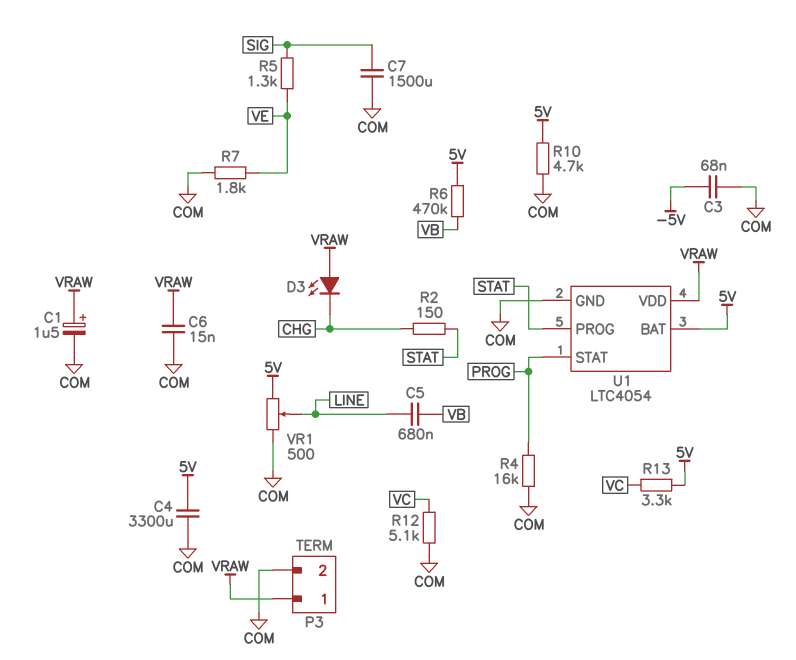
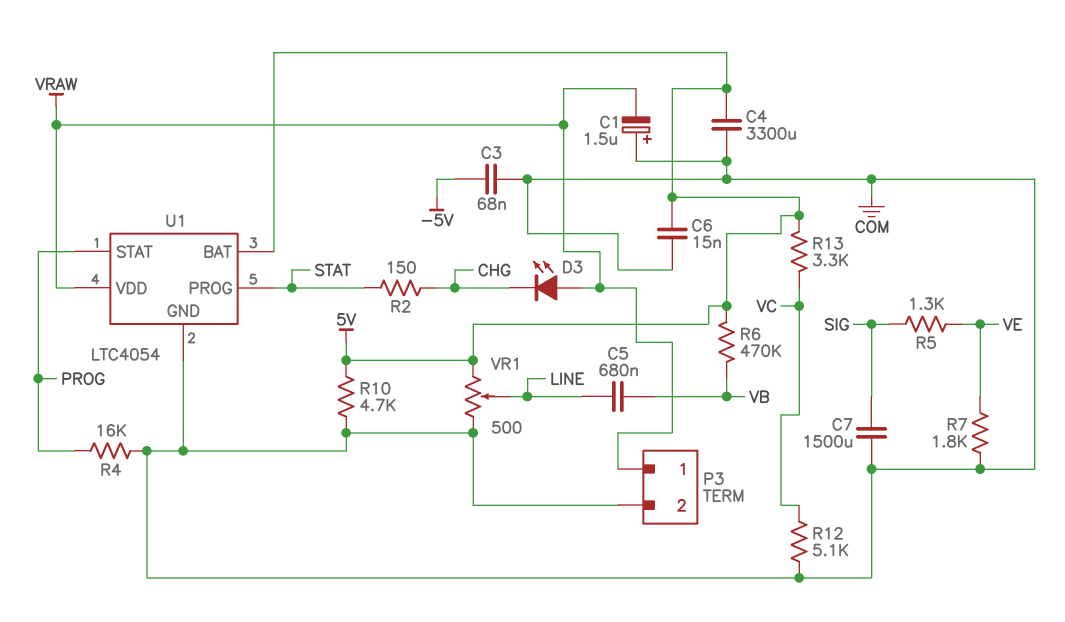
C1: 1.5uF (plus VRAW, minus COM) -> 1.5uF (plus COM, minus VRAW)
C6: 15nF (COM, VRAW) -> 15nF (5V, COM)

